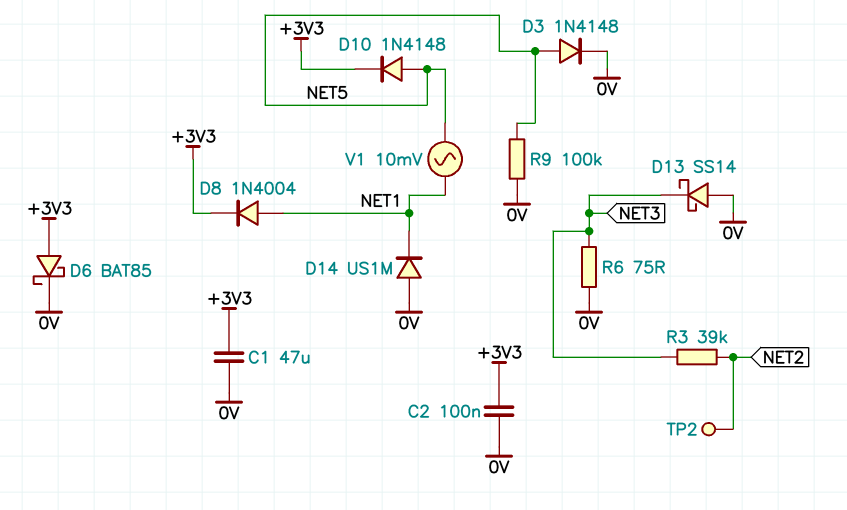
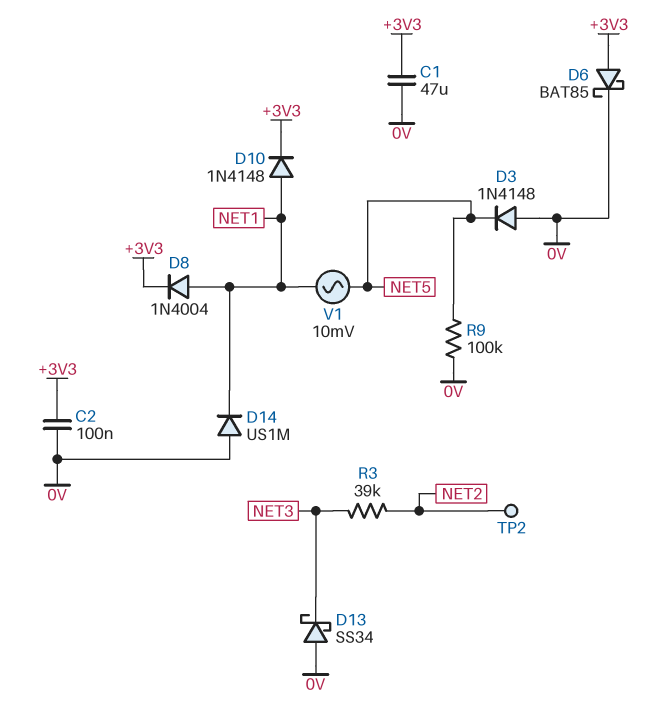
D3: diode 1N4148 (A NET5, K 0V) -> diode 1N4148 (A 0V, K NET5)
D10: diode 1N4148 (A NET5, K +3V3) -> diode 1N4148 (A NET1, K +3V3)
D13: schottky SS14 (A 0V, K NET3) -> schottky SS34 (A 0V, K NET3)
R6: 75 (0V, NET3) -> none

